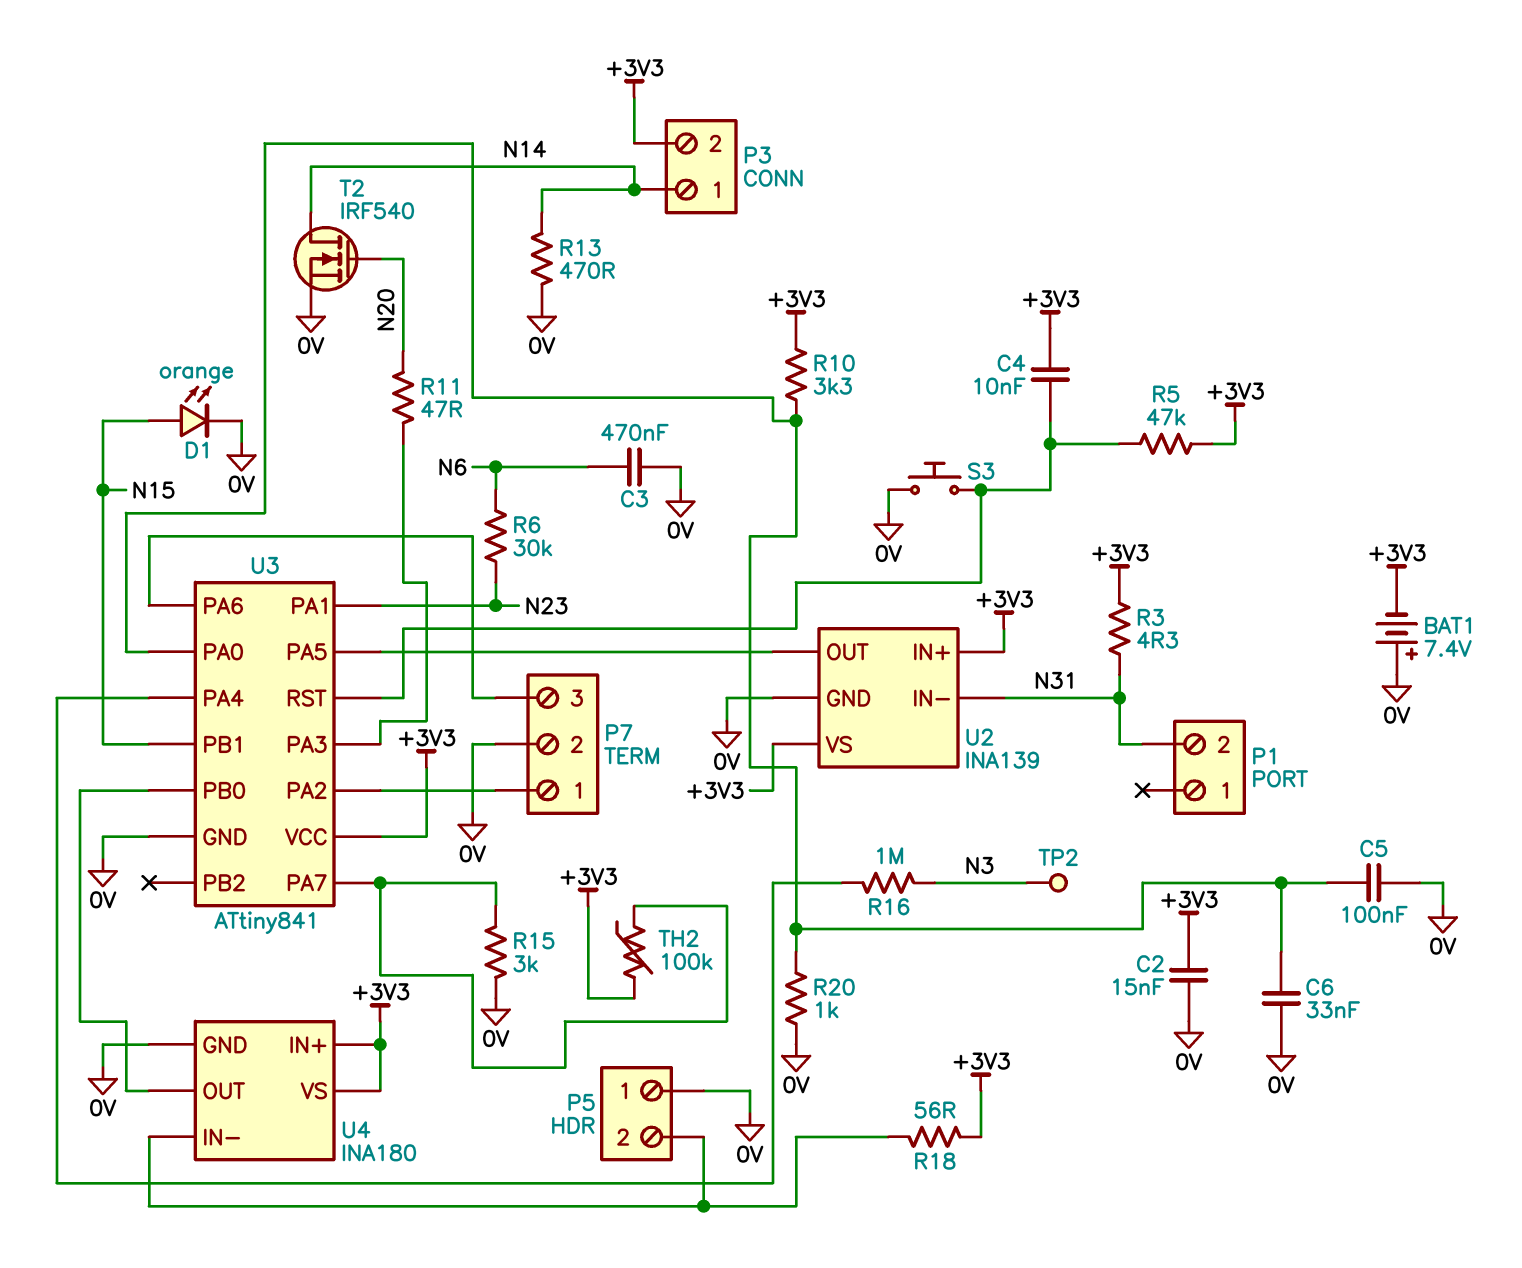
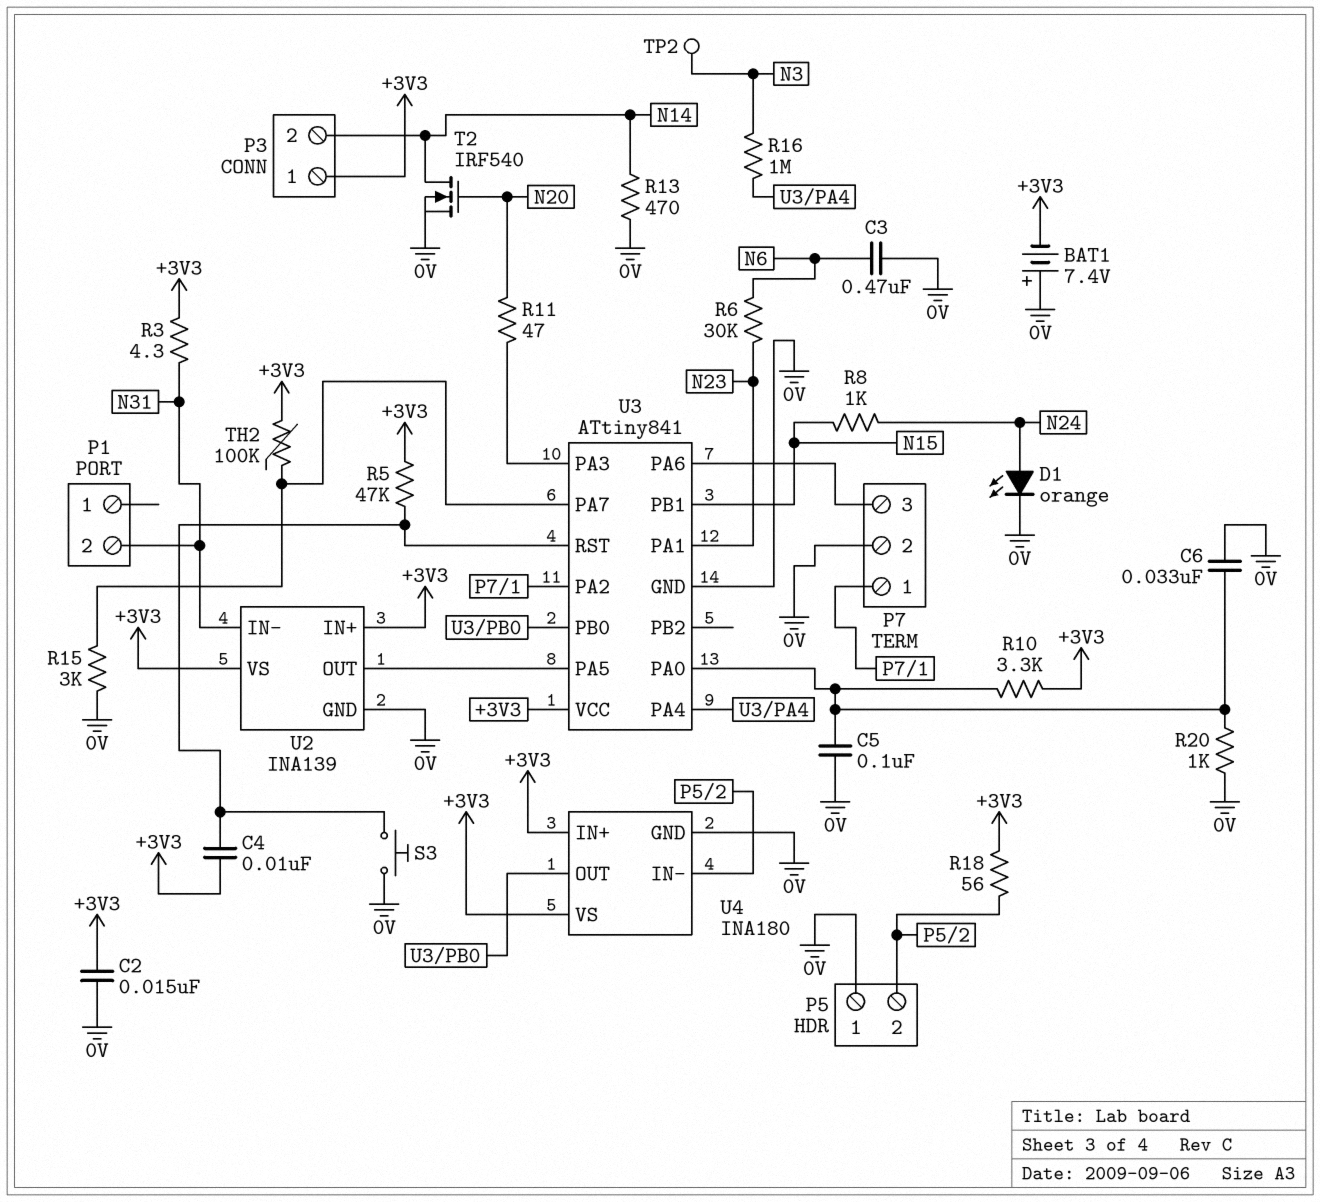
D1: LED orange (A N15, K 0V) -> LED orange (A N24, K 0V)
P3 pin 1: N14 -> +3V3
P3 pin 2: +3V3 -> N14
R8: none -> 1k (N15, N24)

